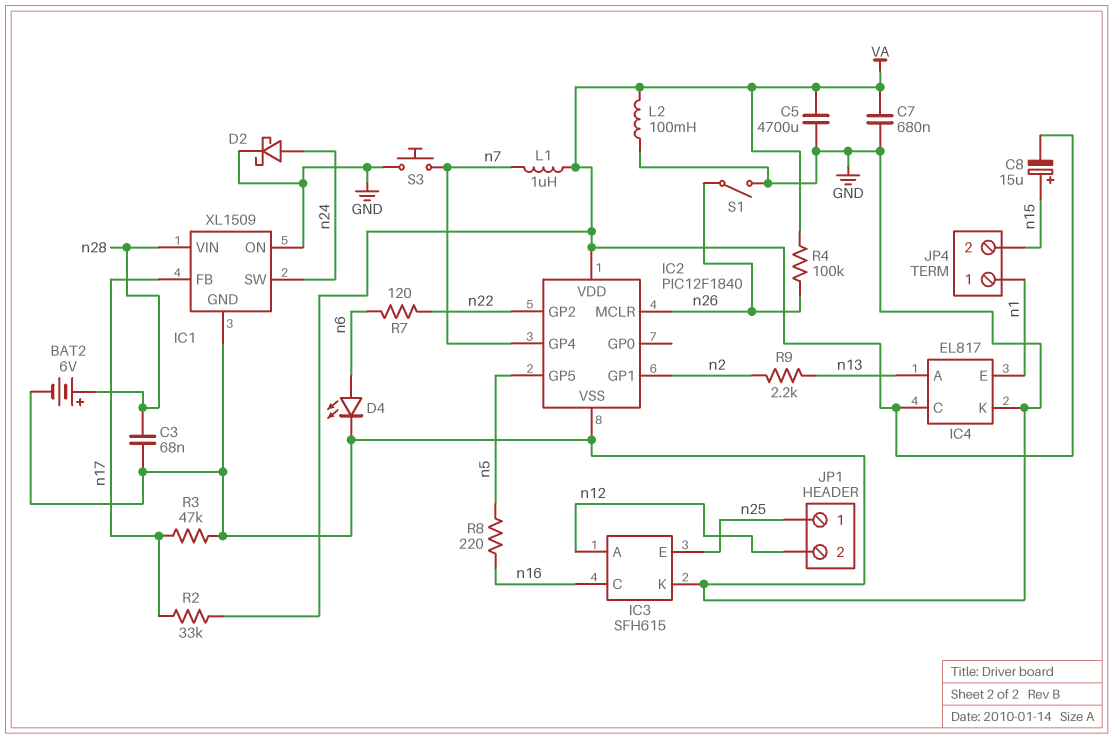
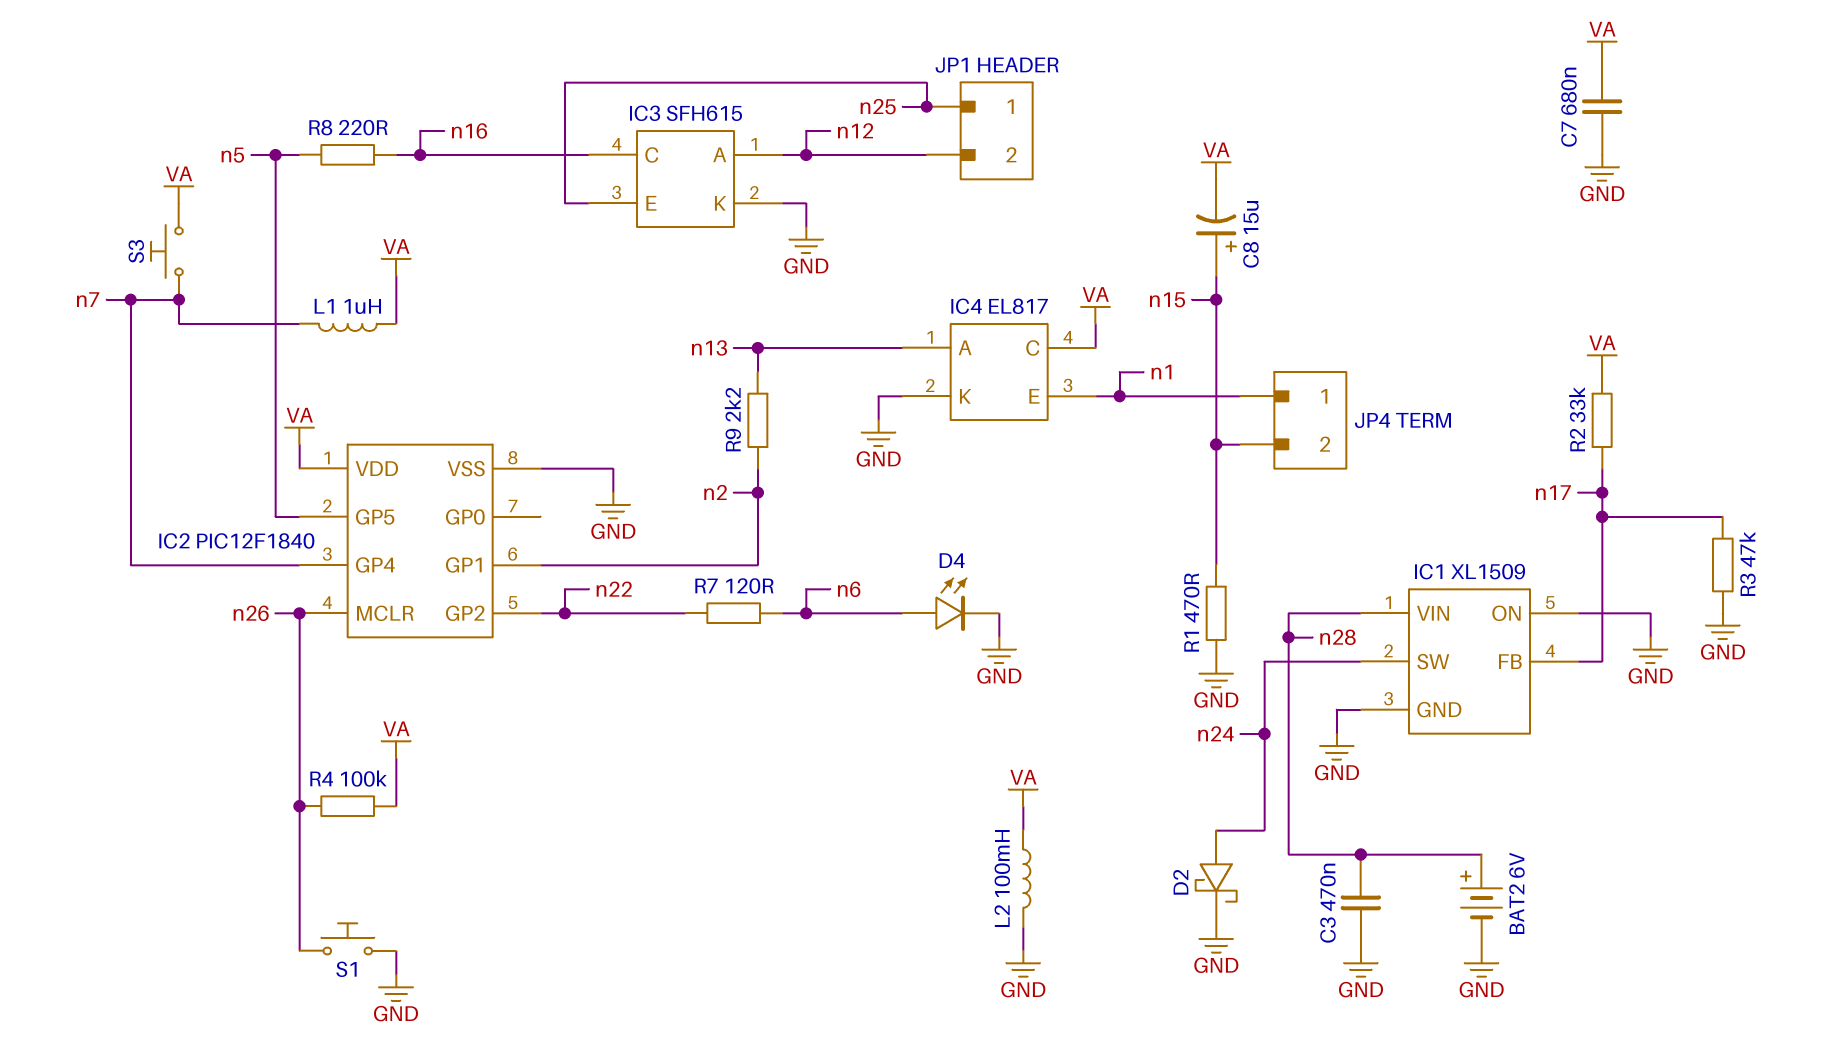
C3: 68nF (GND, n28) -> 470nF (GND, n28)
C5: 4700uF (GND, VA) -> none
R1: none -> 470 (GND, n15)
S1: switch (GND, n26) -> button (GND, n26)
S3: button (GND, n7) -> button (VA, n7)

